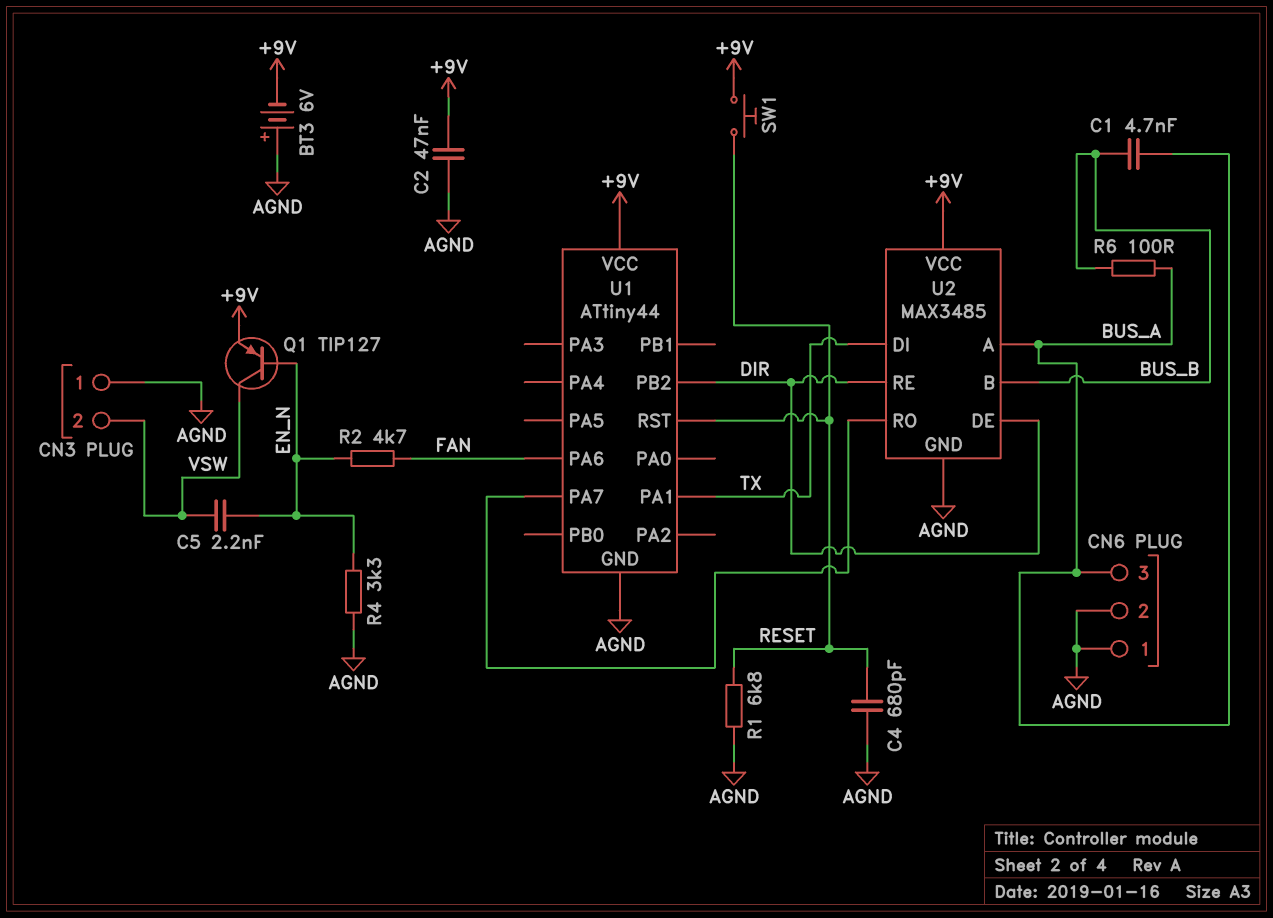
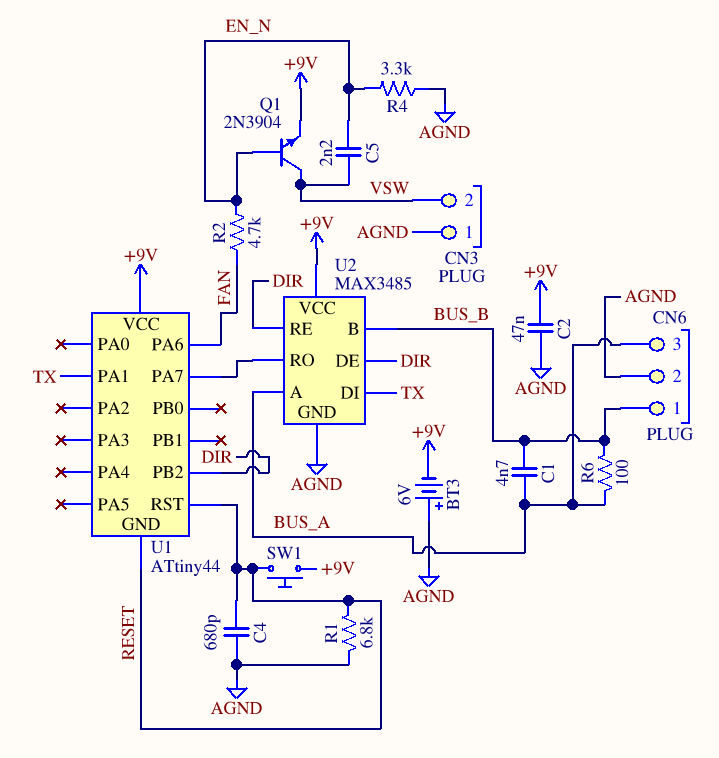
CN6 pin 1: AGND -> BUS_B
Q1: PNP TIP127 (B EN_N, C VSW, E +9V) -> NPN 2N3904 (B EN_N, C VSW, E +9V)
U1 pin GND: AGND -> RESET

